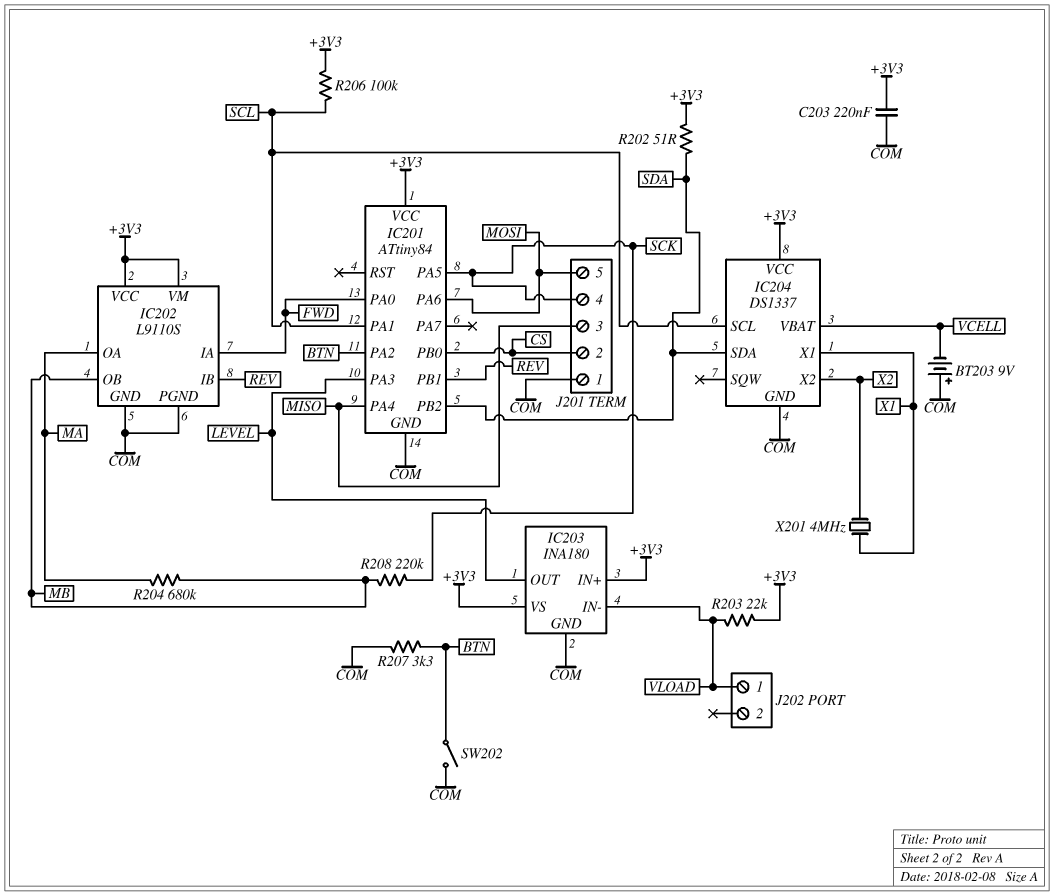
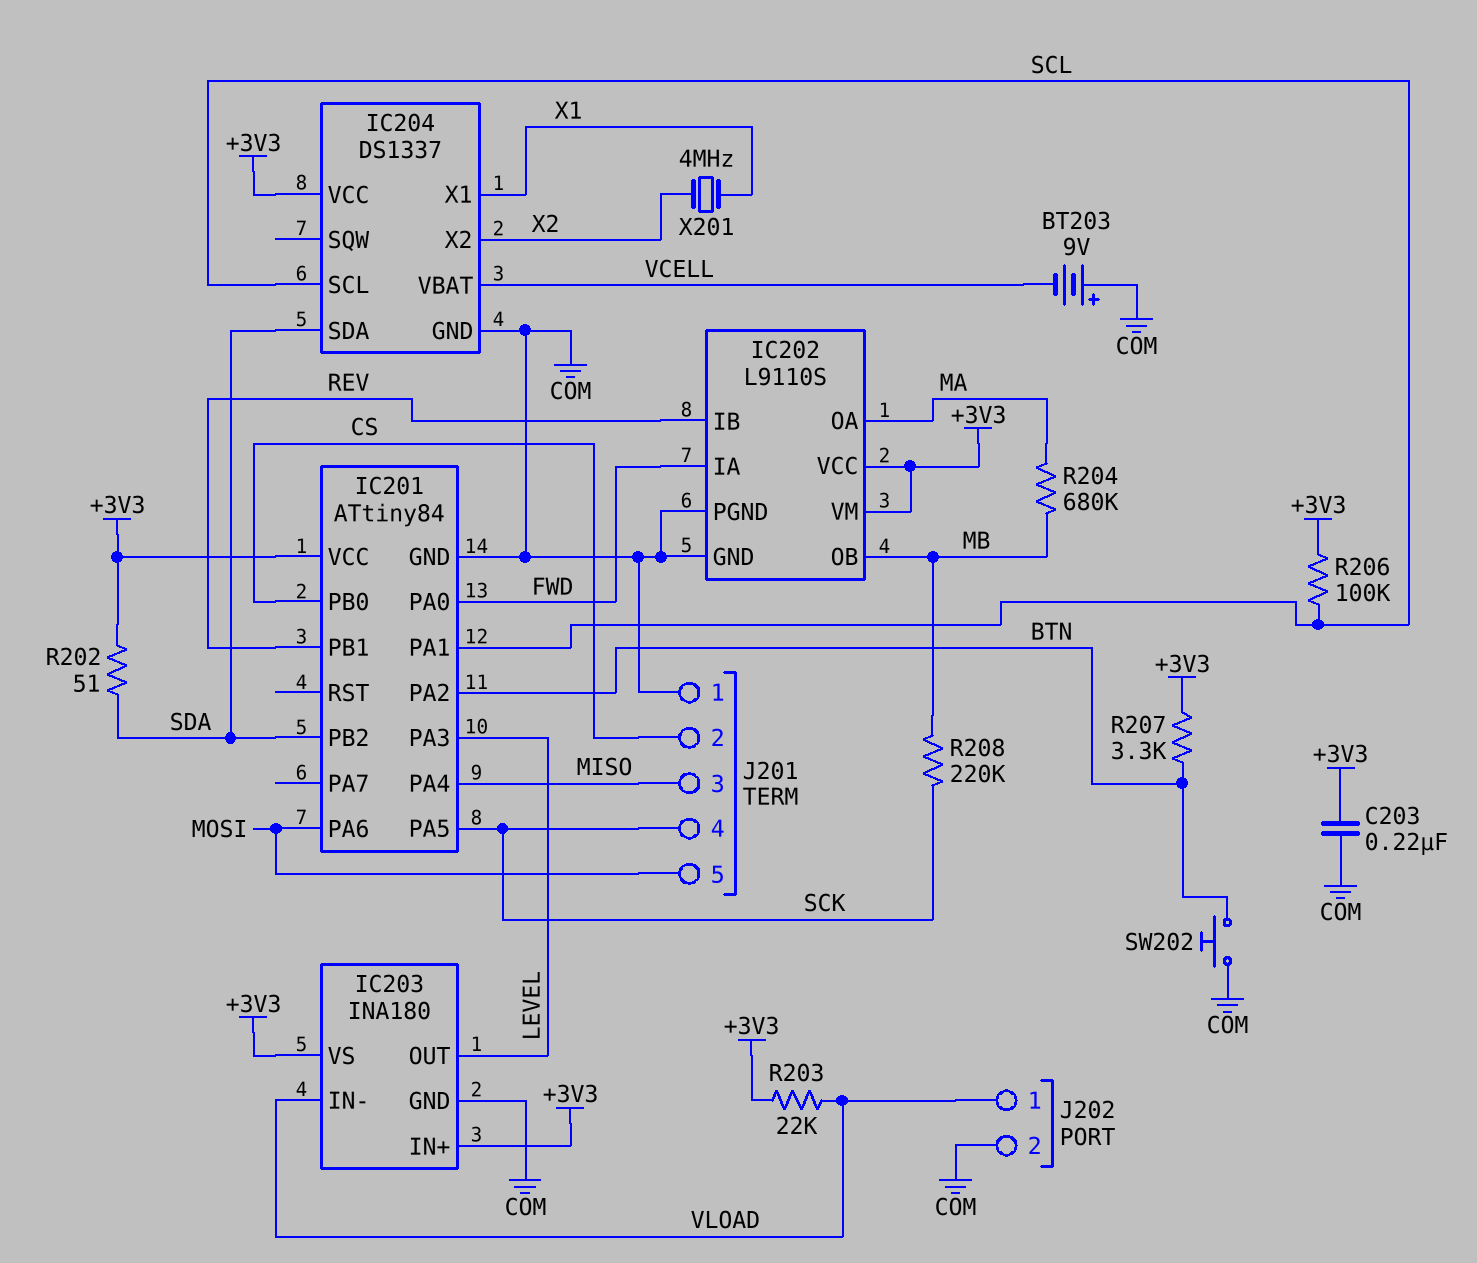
J202 pin 2: none -> COM
R207: 3.3k (BTN, COM) -> 3.3k (+3V3, BTN)
SW202: switch (BTN, COM) -> button (BTN, COM)

